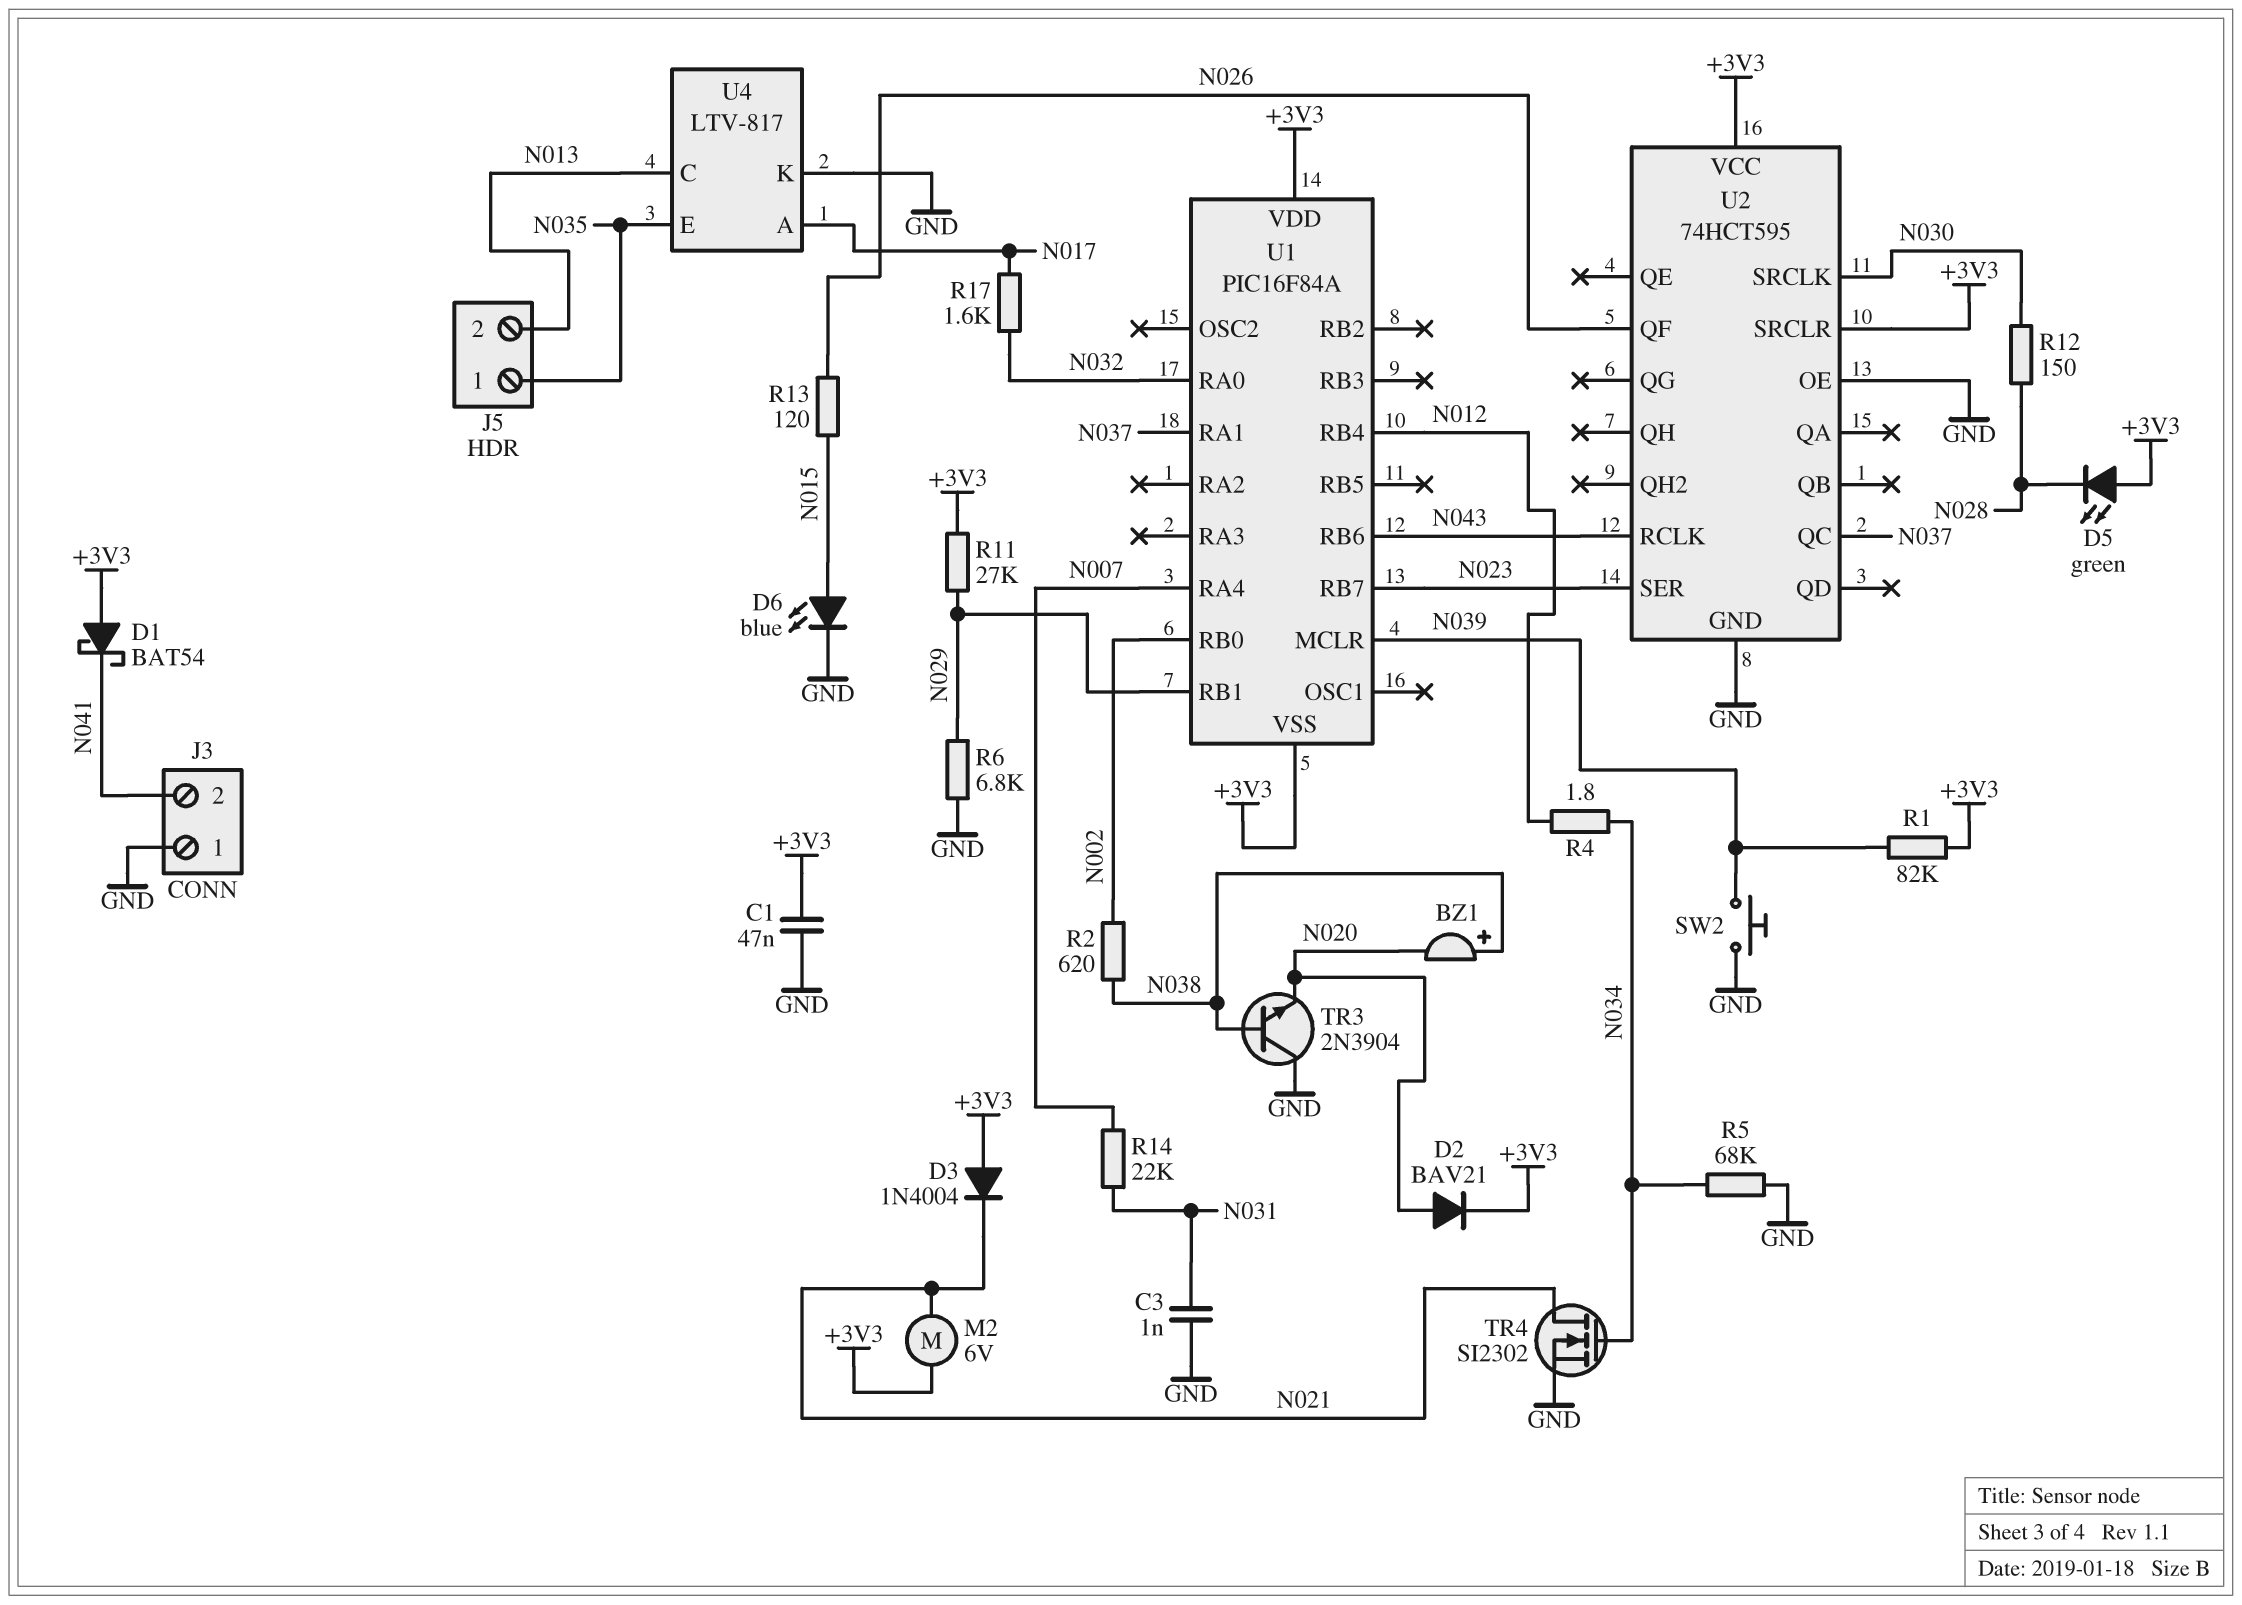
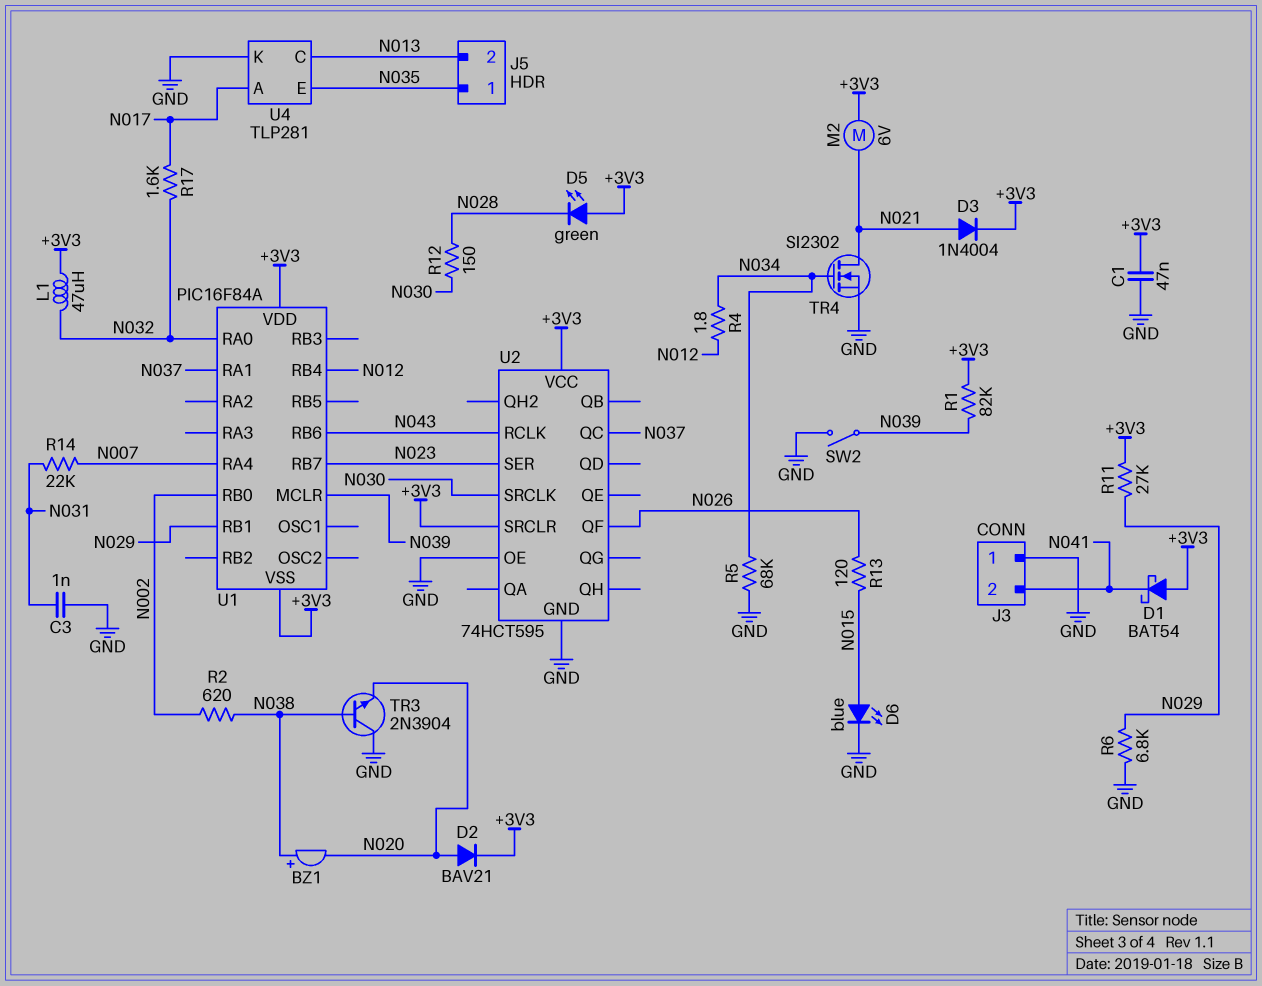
D3: diode 1N4004 (A +3V3, K N021) -> diode 1N4004 (A N021, K +3V3)
L1: none -> 47uH (+3V3, N032)
SW2: button (GND, N039) -> switch (GND, N039)
U4: LTV-817 -> TLP281

